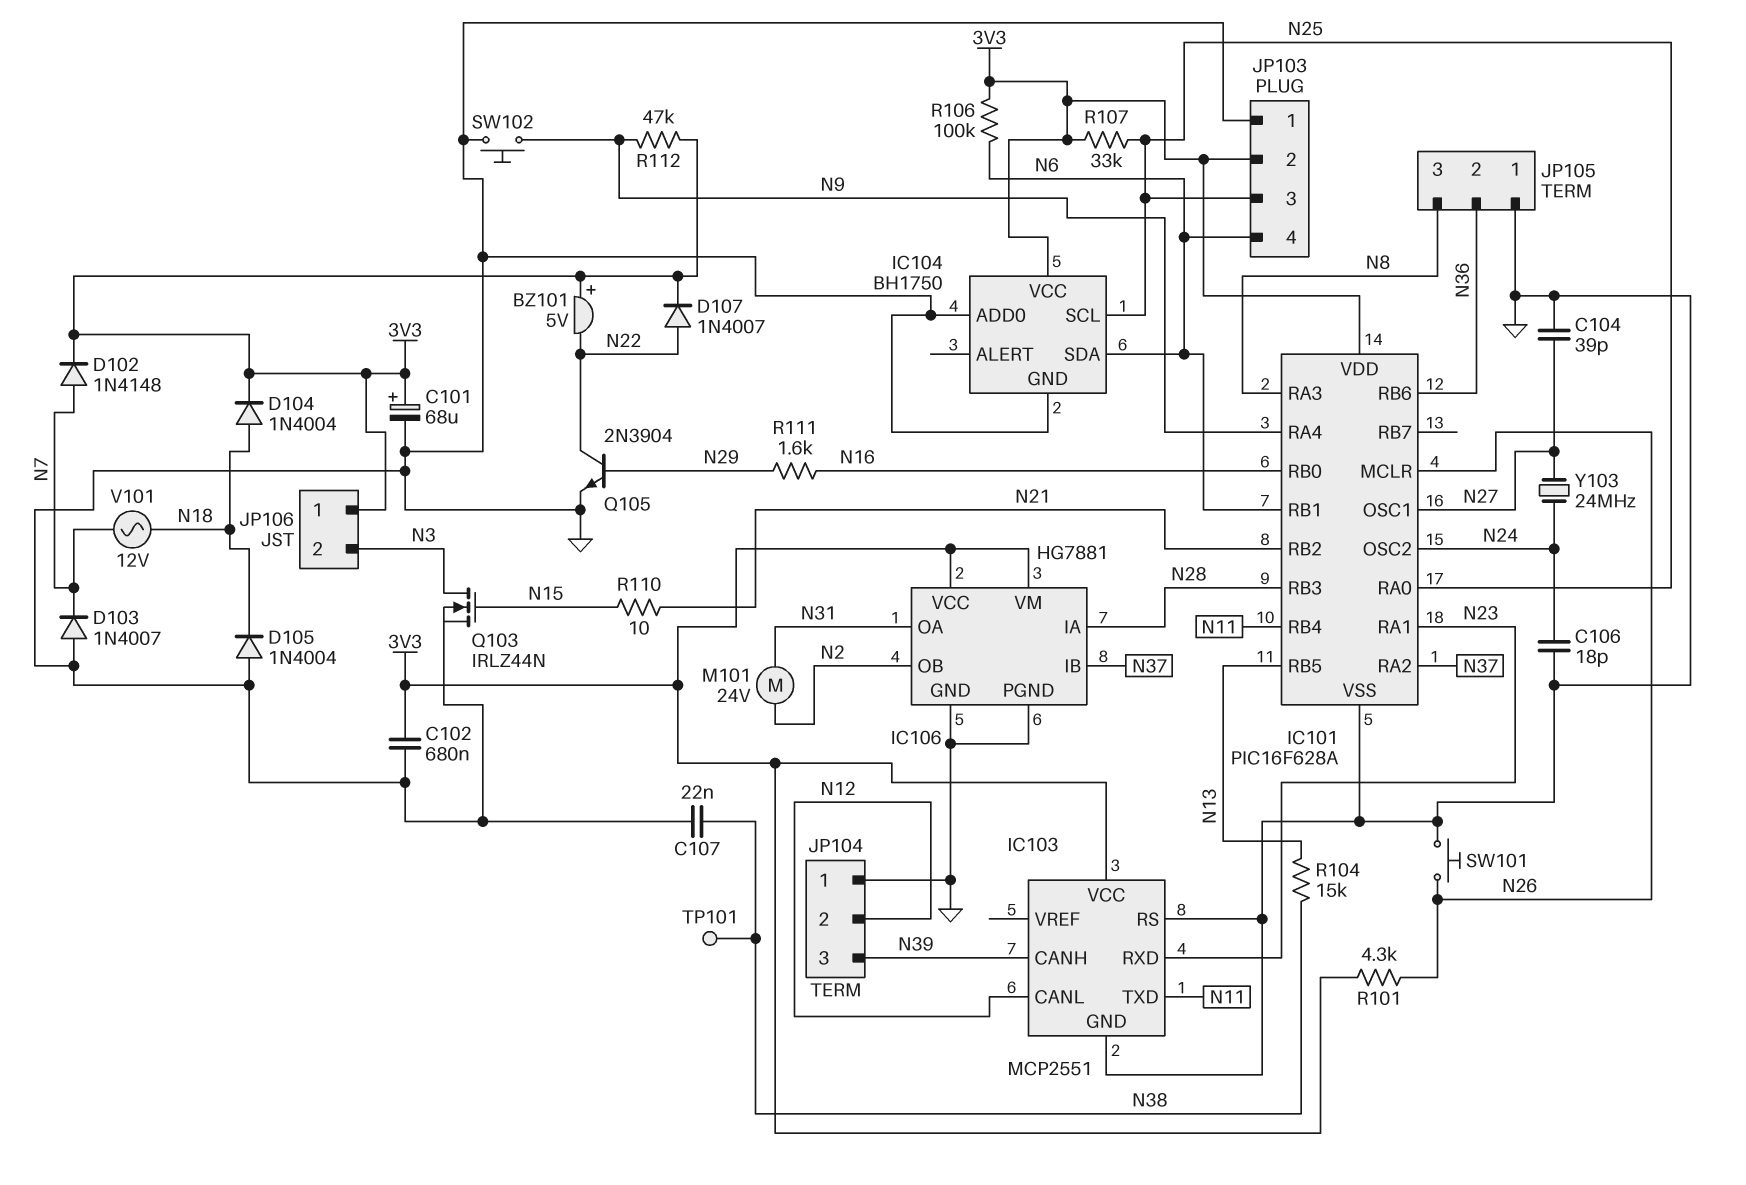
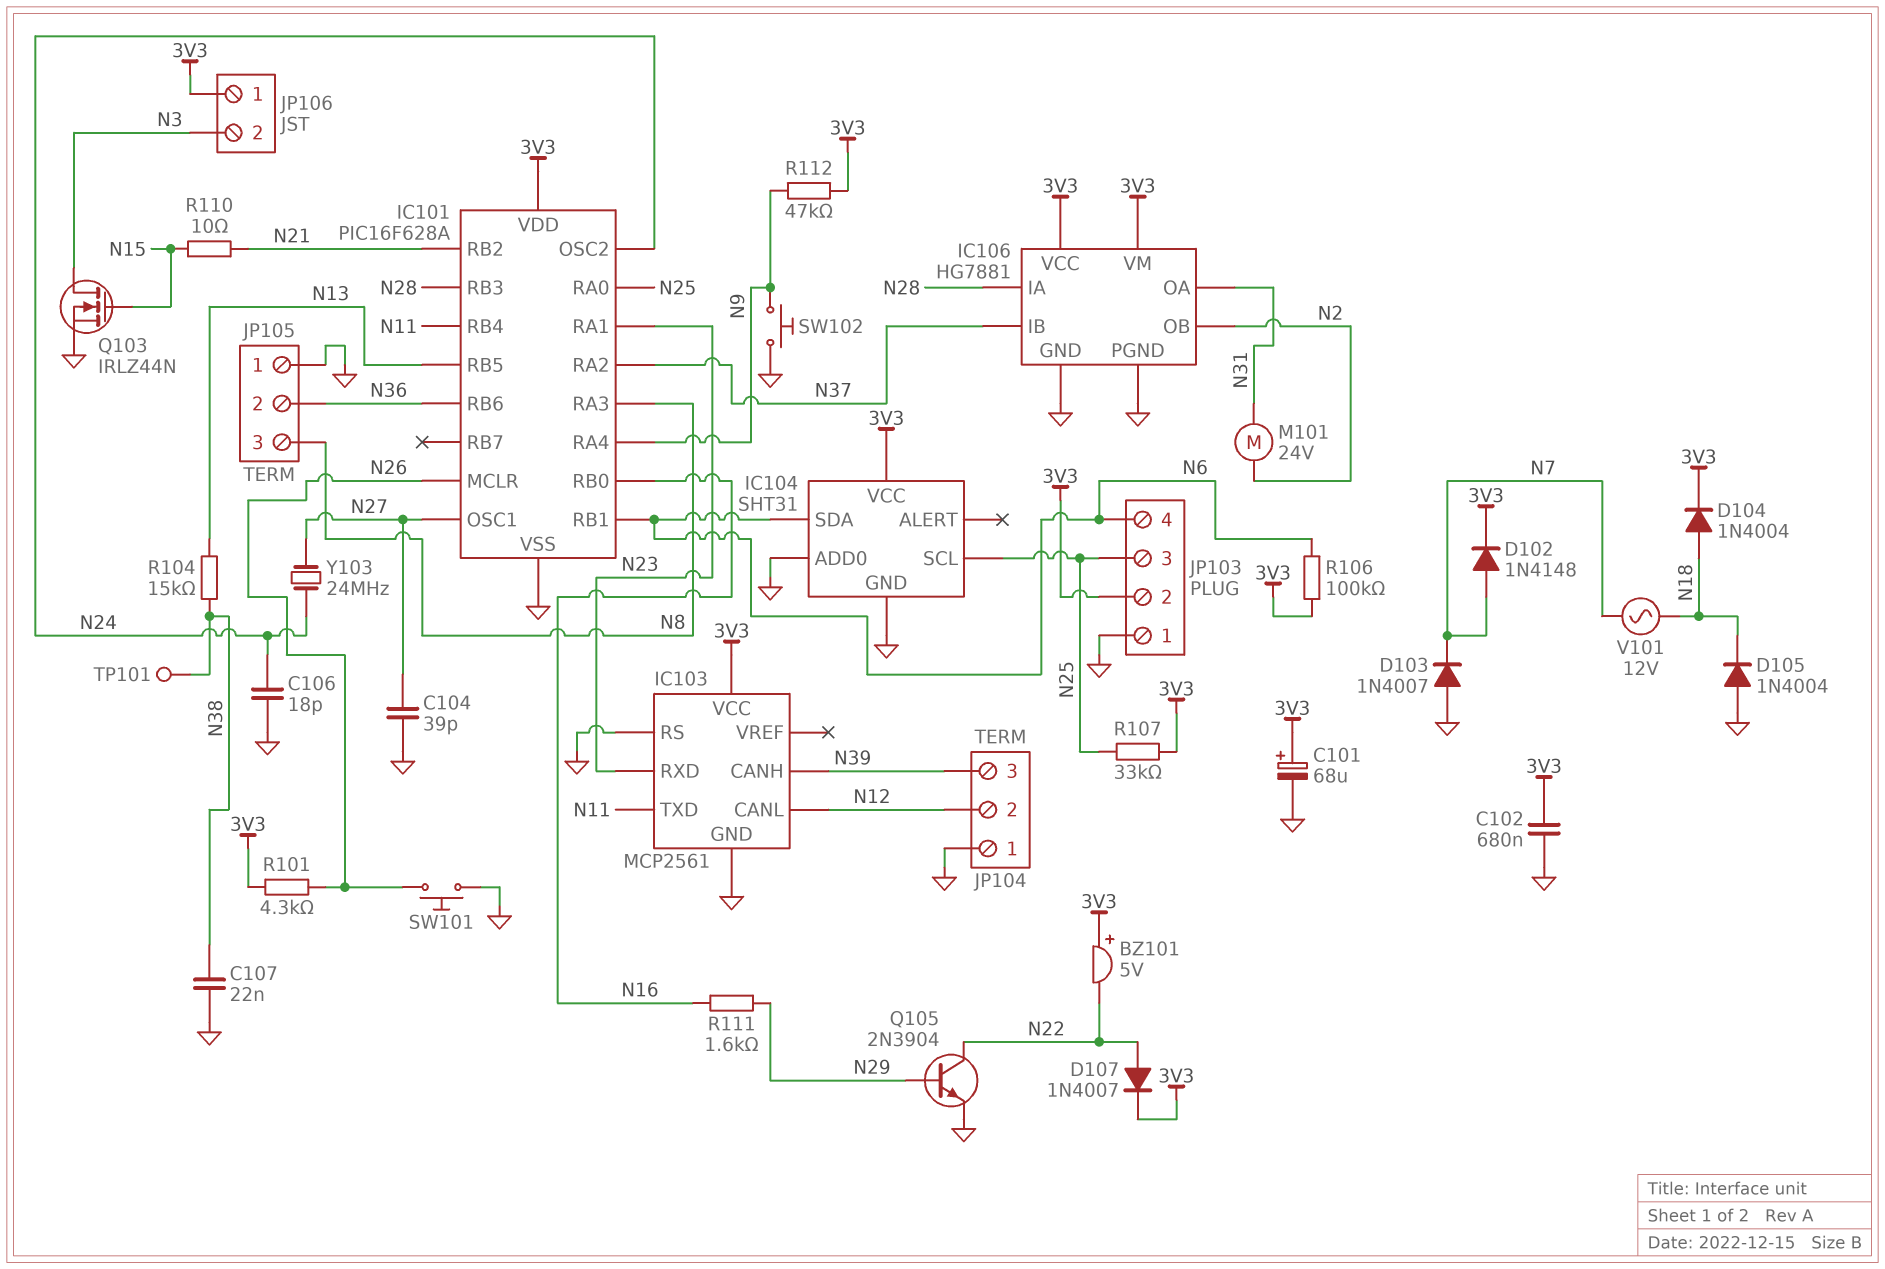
IC103: MCP2551 -> MCP2561
IC104: BH1750 -> SHT31

